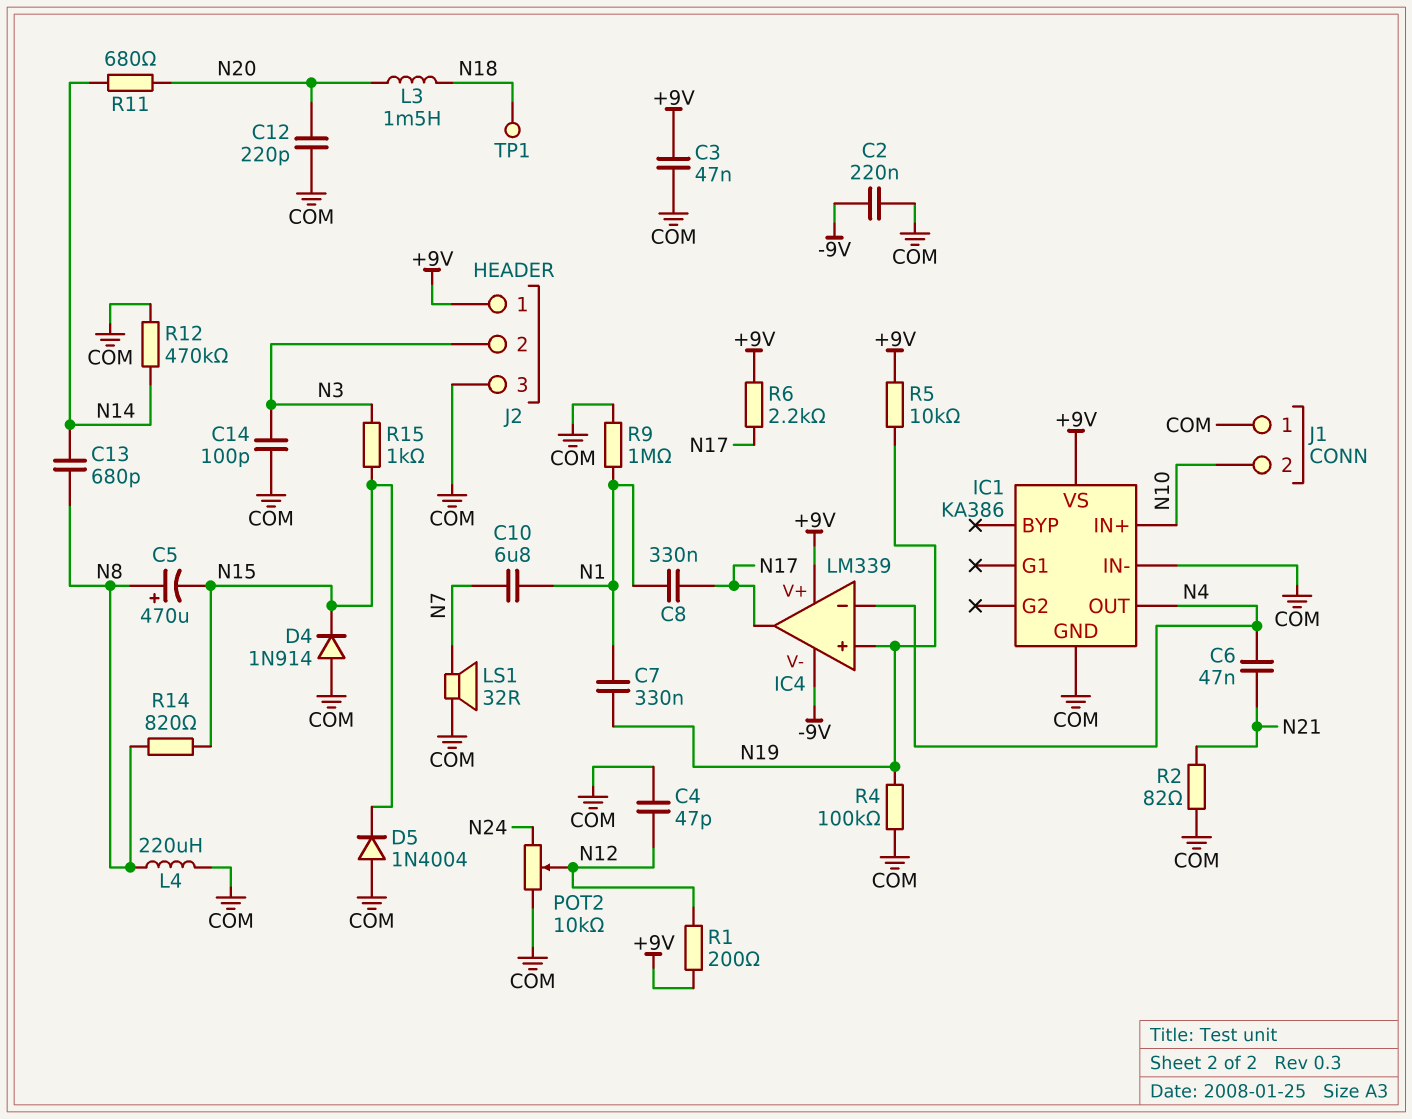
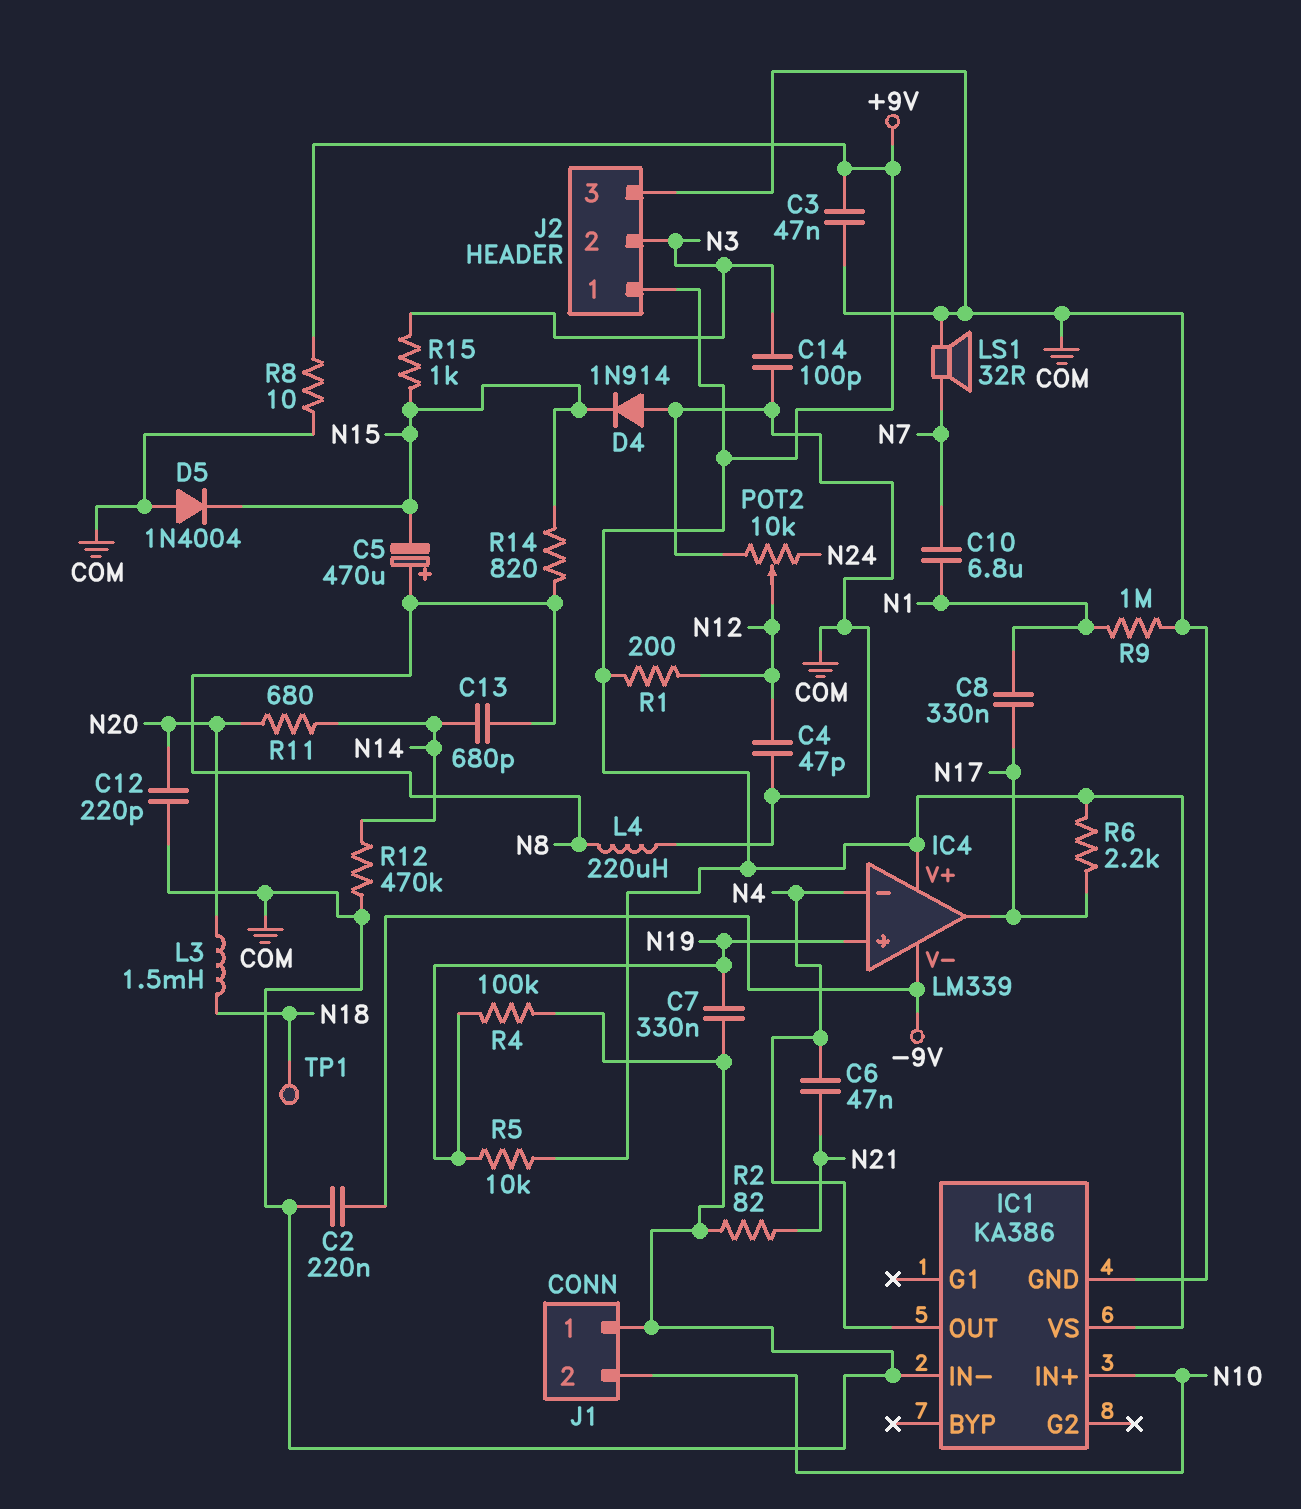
C7: 330nF (N1, N19) -> 330nF (COM, N19)
R8: none -> 10 (+9V, COM)

